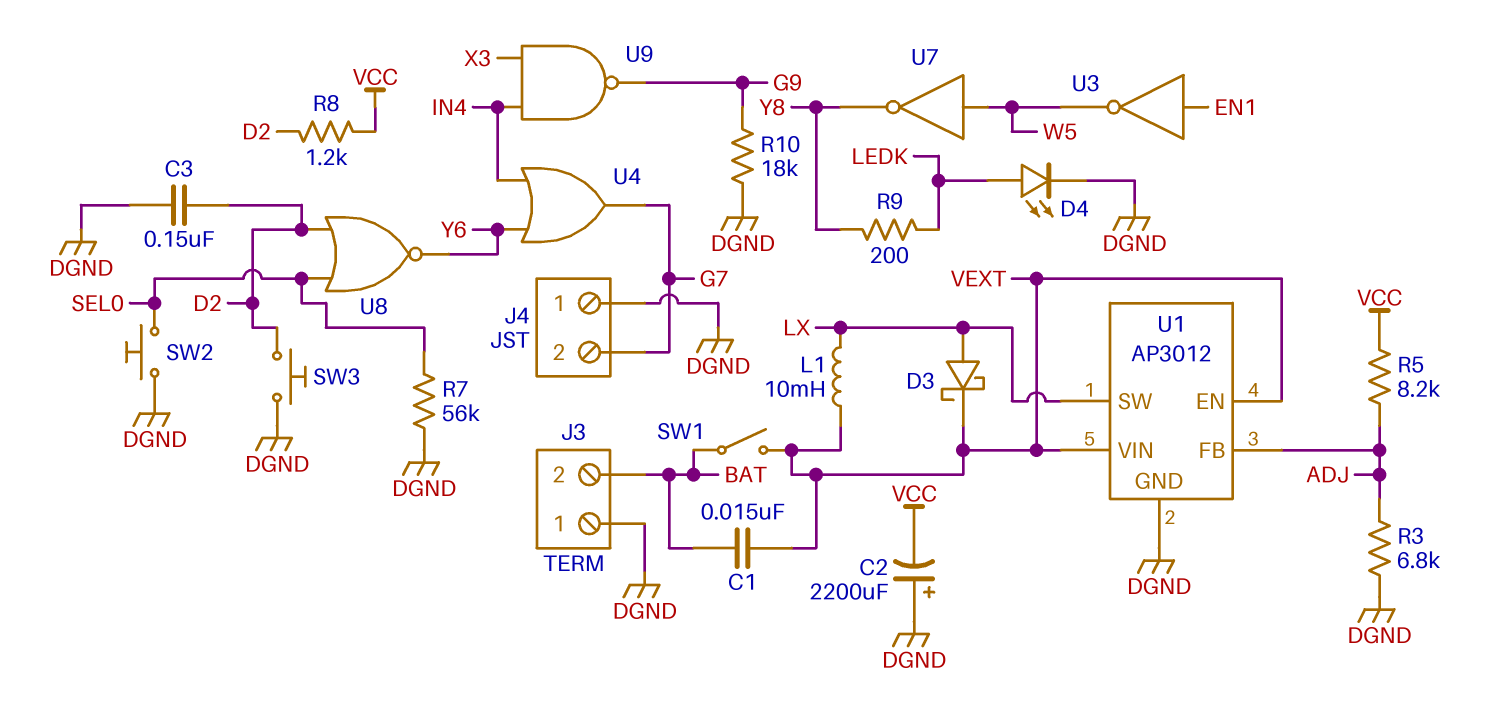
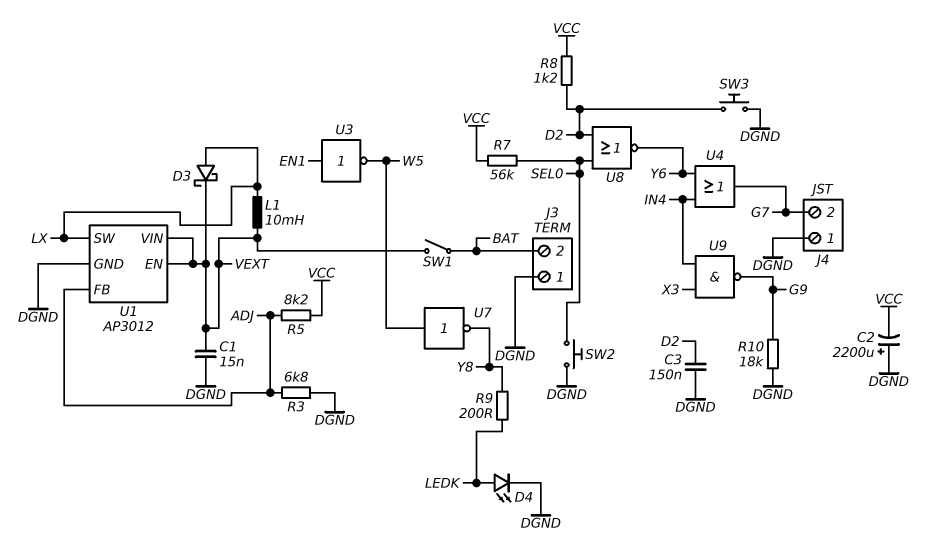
C1: 15nF (BAT, VEXT) -> 15nF (DGND, VEXT)
R7: 56k (DGND, SEL0) -> 56k (SEL0, VCC)

